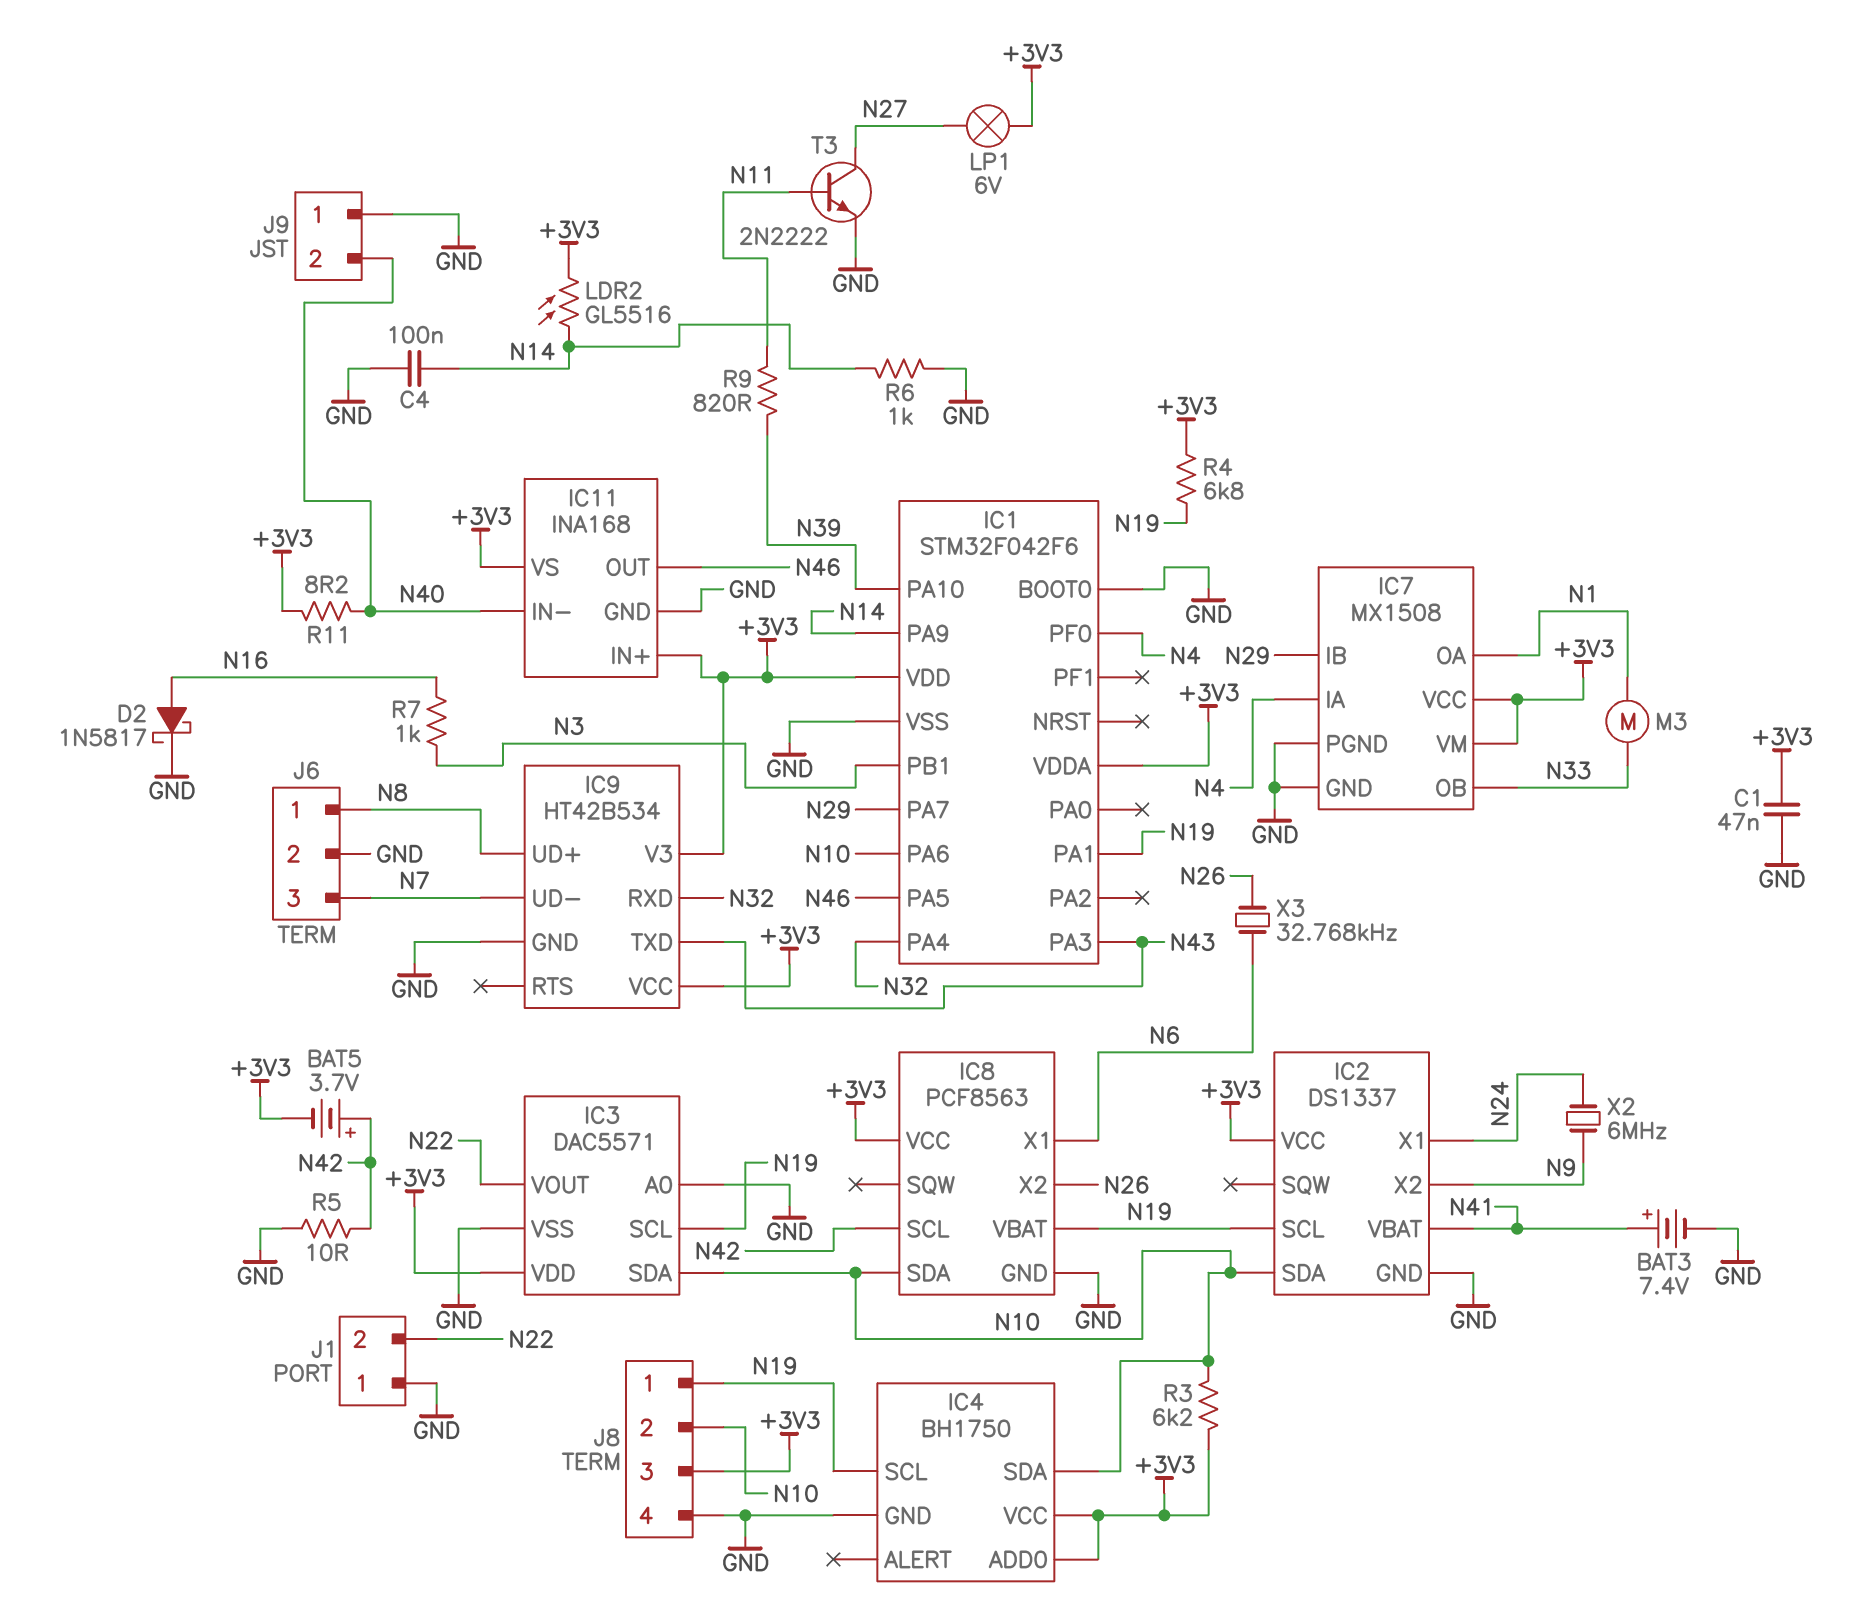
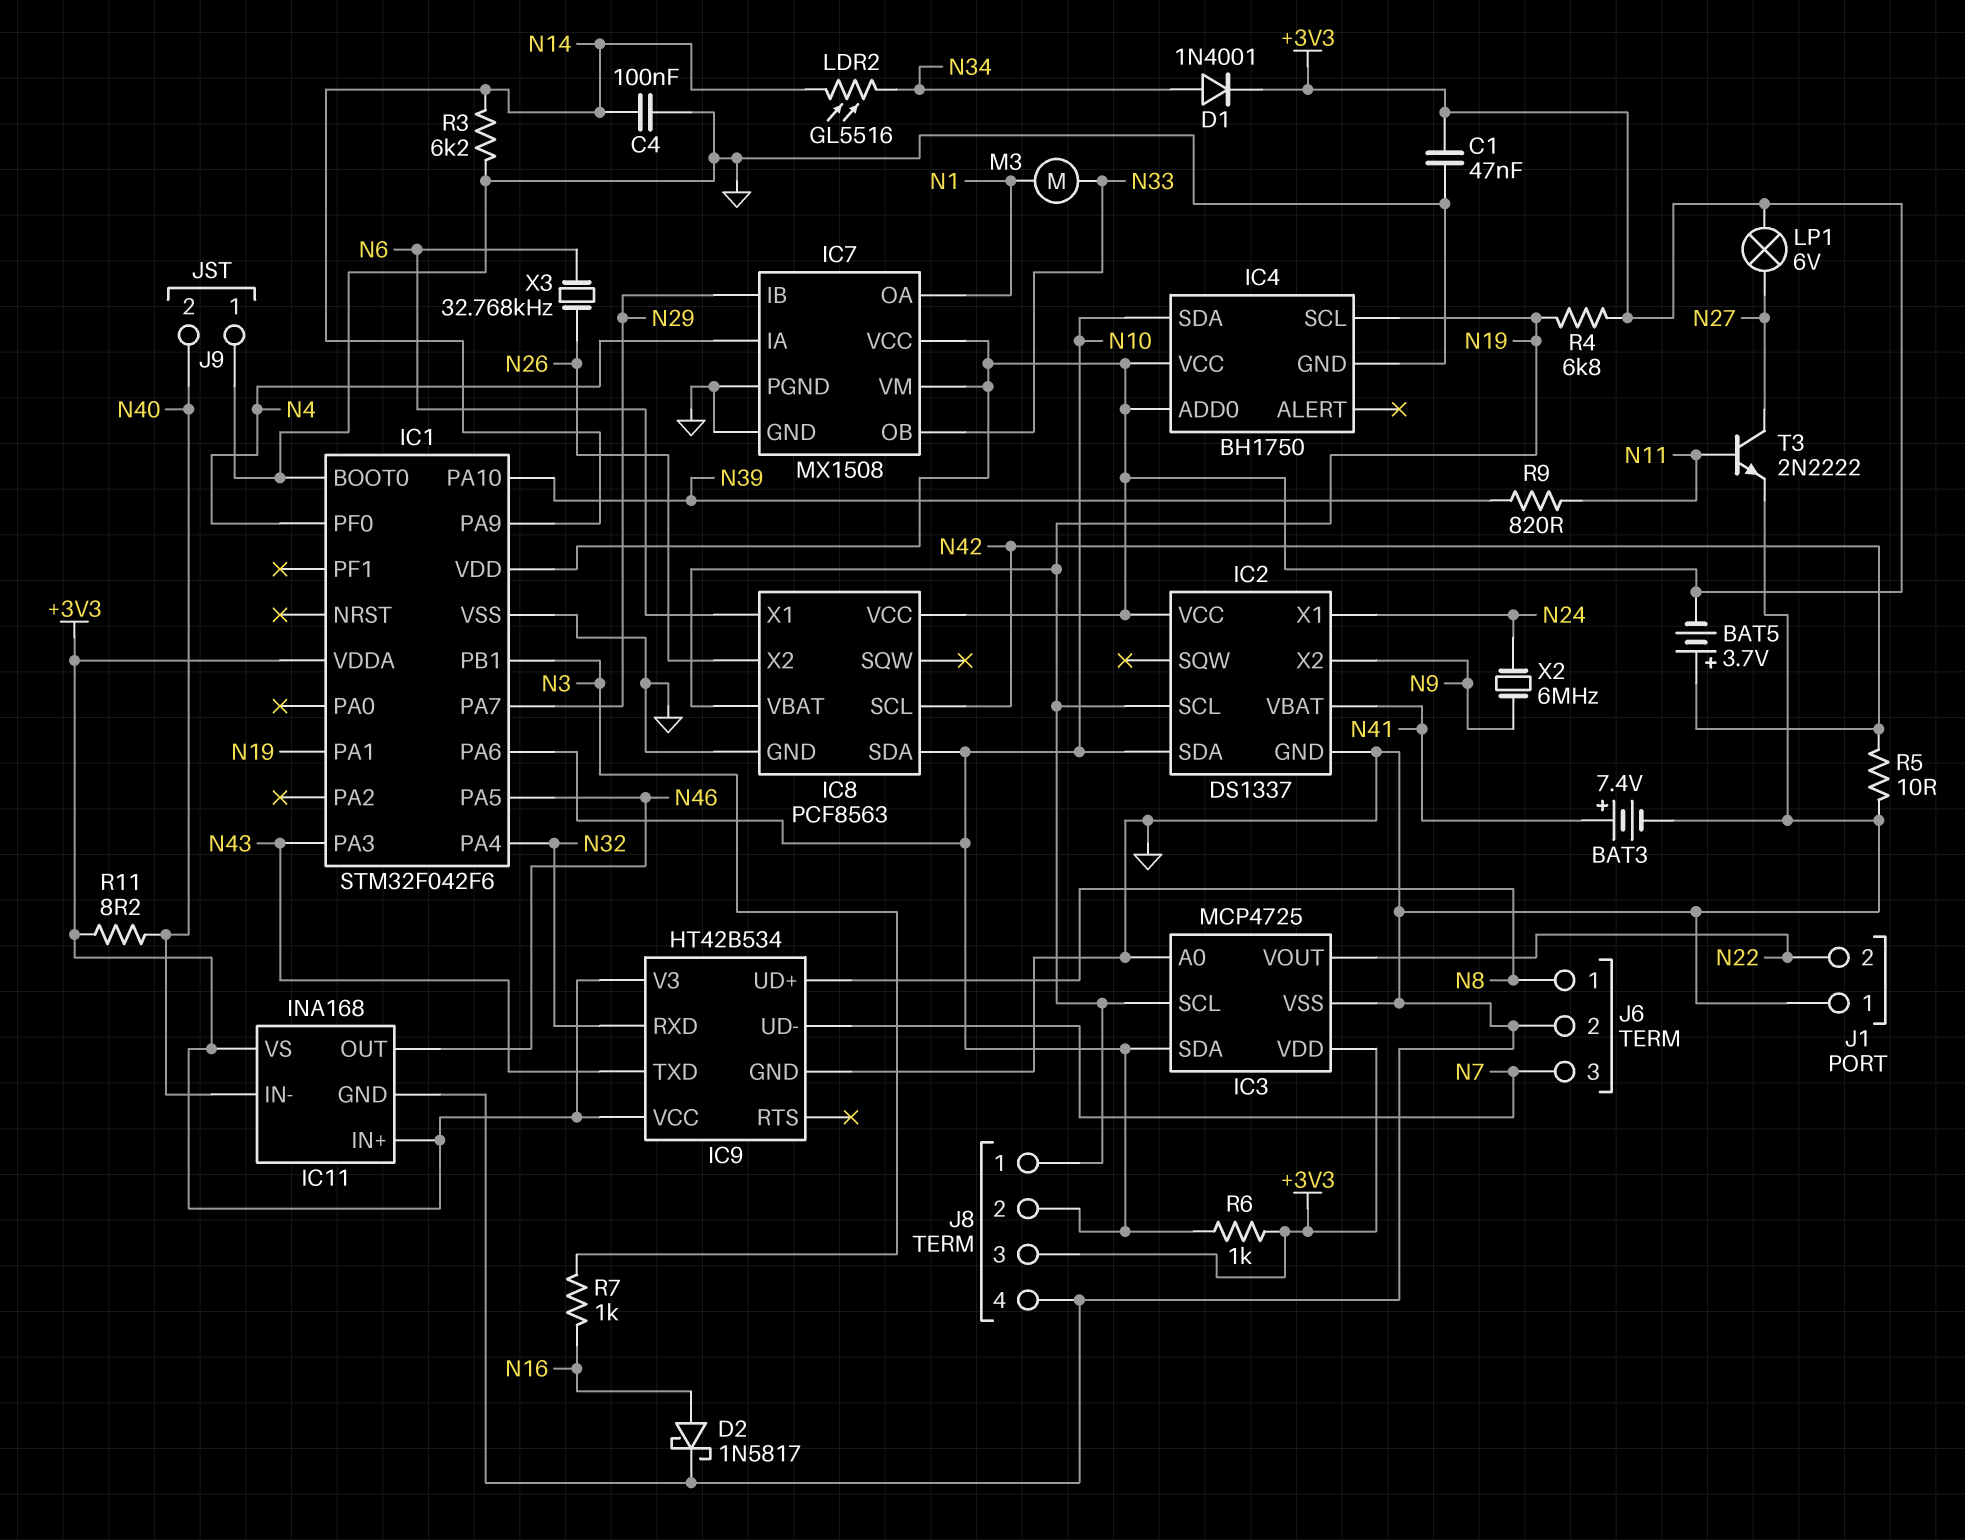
D1: none -> diode 1N4001 (A N34, K +3V3)
IC3: DAC5571 -> MCP4725
LDR2: GL5516 (+3V3, N14) -> GL5516 (N14, N34)
R3: 6.2k (+3V3, N10) -> 6.2k (GND, N14)
R6: 1k (GND, N14) -> 1k (+3V3, N10)

